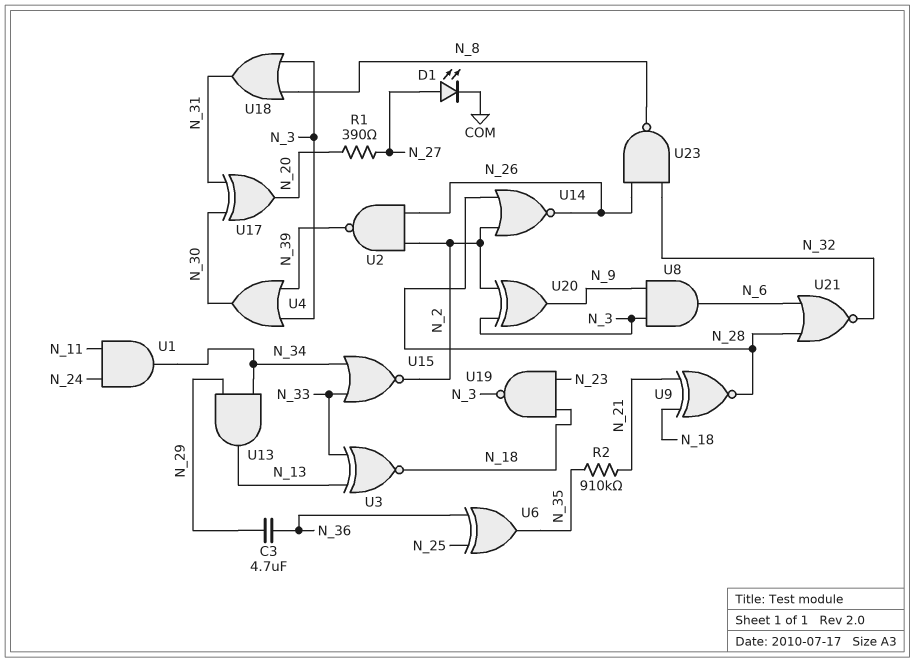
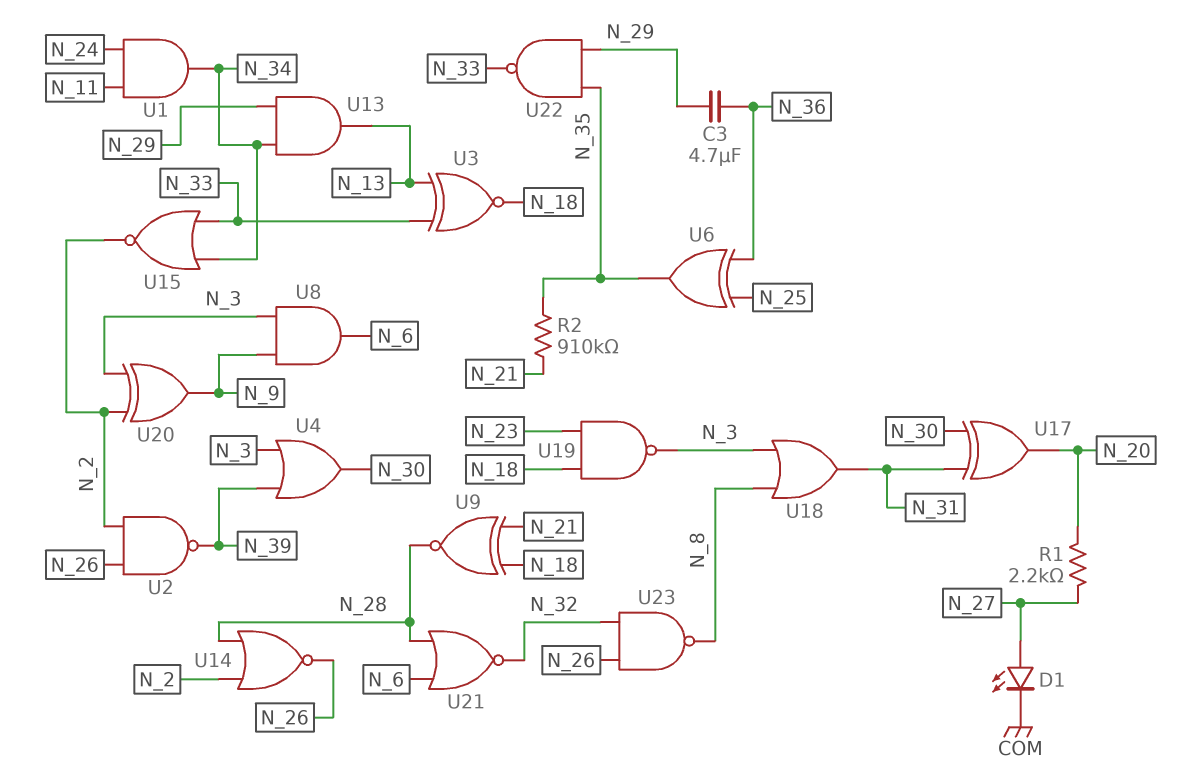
R1: 390 (N_20, N_27) -> 2.2k (N_20, N_27)
U22: none -> NAND (in N_29, in N_35, out N_33)

